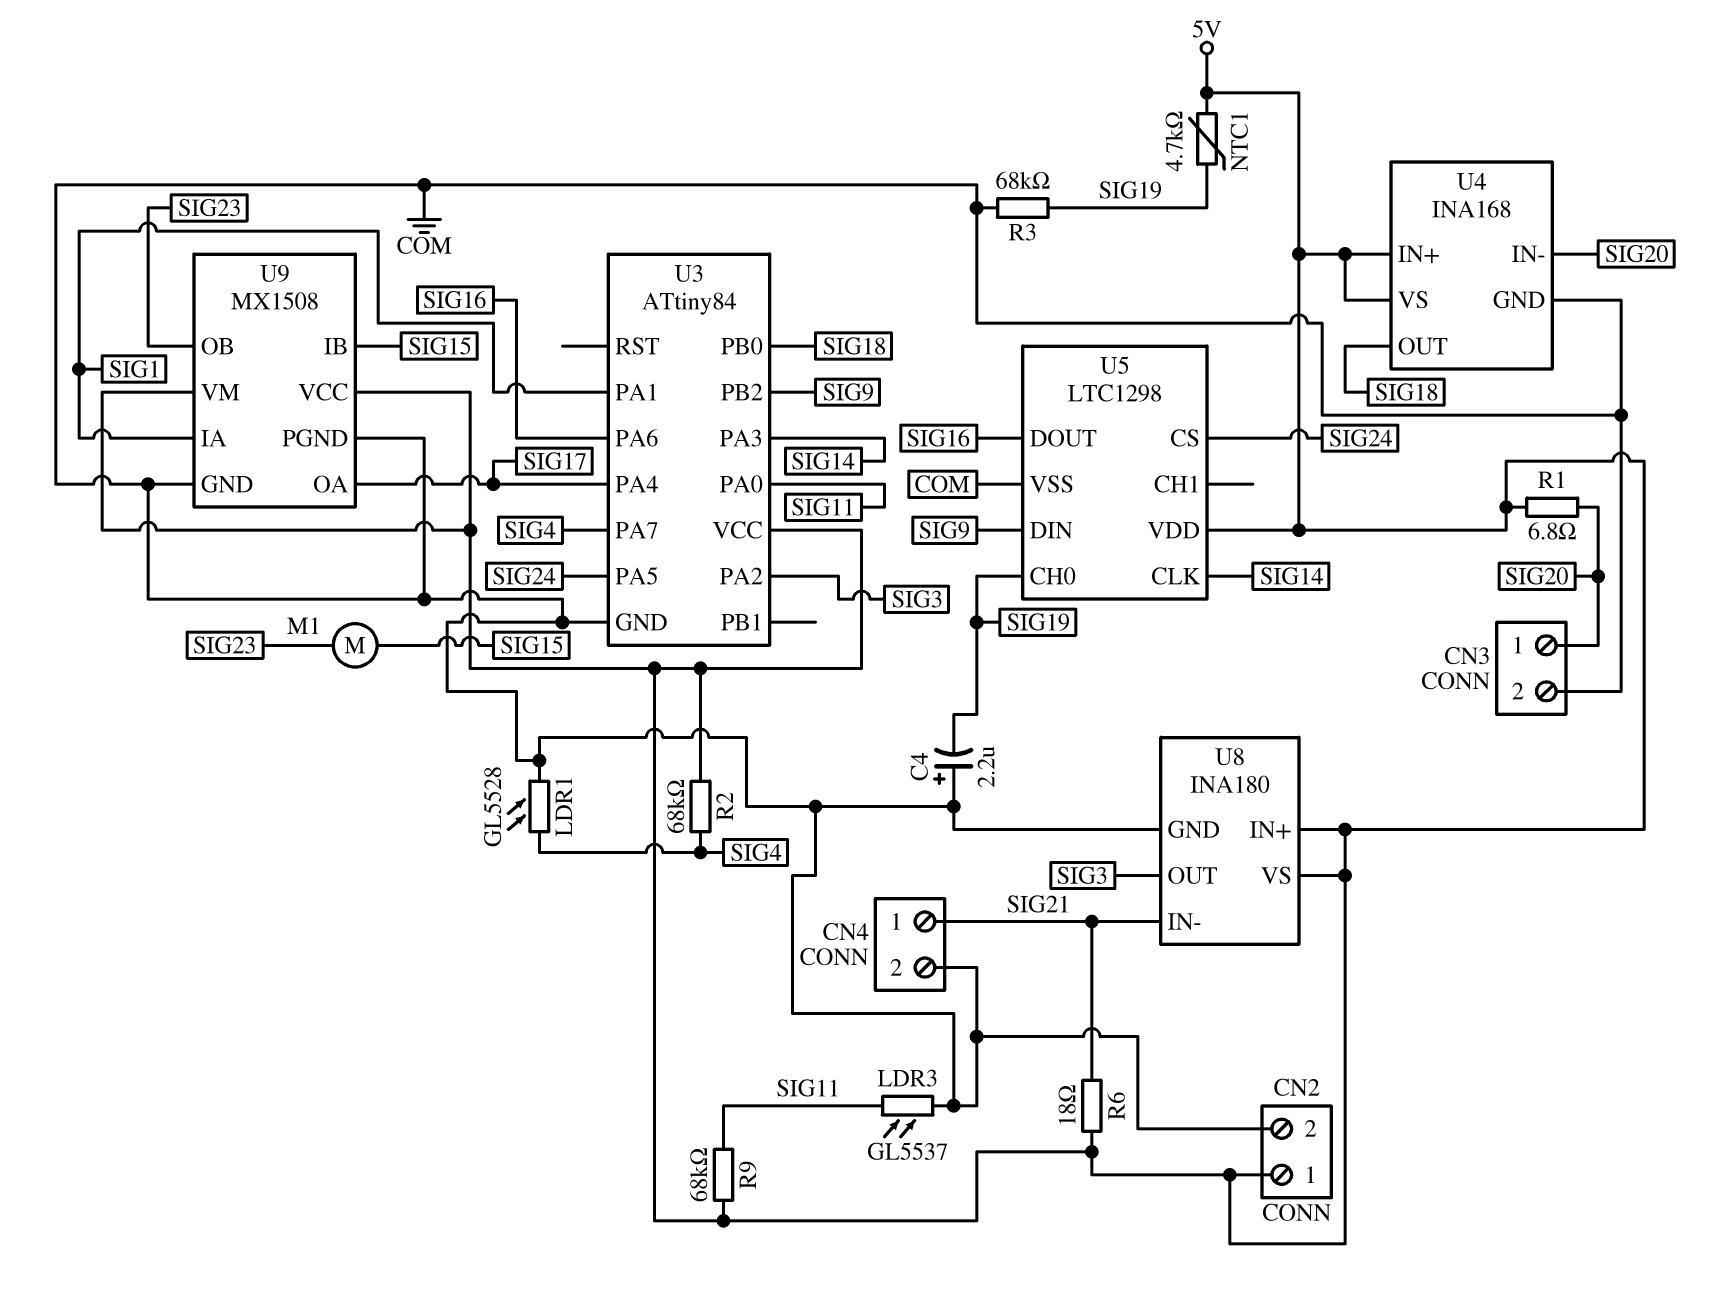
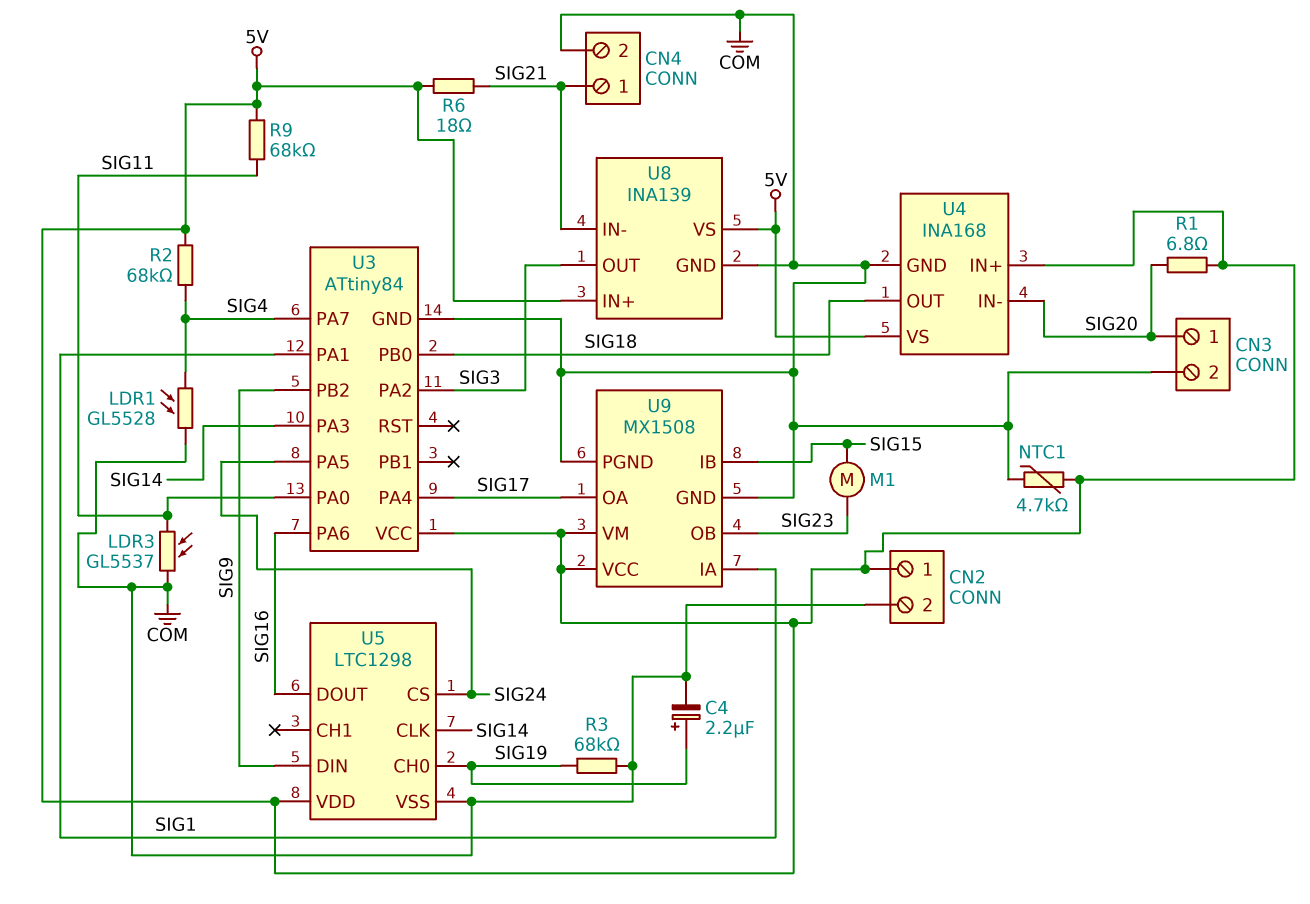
C4: 2.2uF (plus COM, minus SIG19) -> 2.2uF (plus SIG19, minus COM)
NTC1: 4.7k (5V, SIG19) -> 4.7k (5V, COM)
U8: INA180 -> INA139

